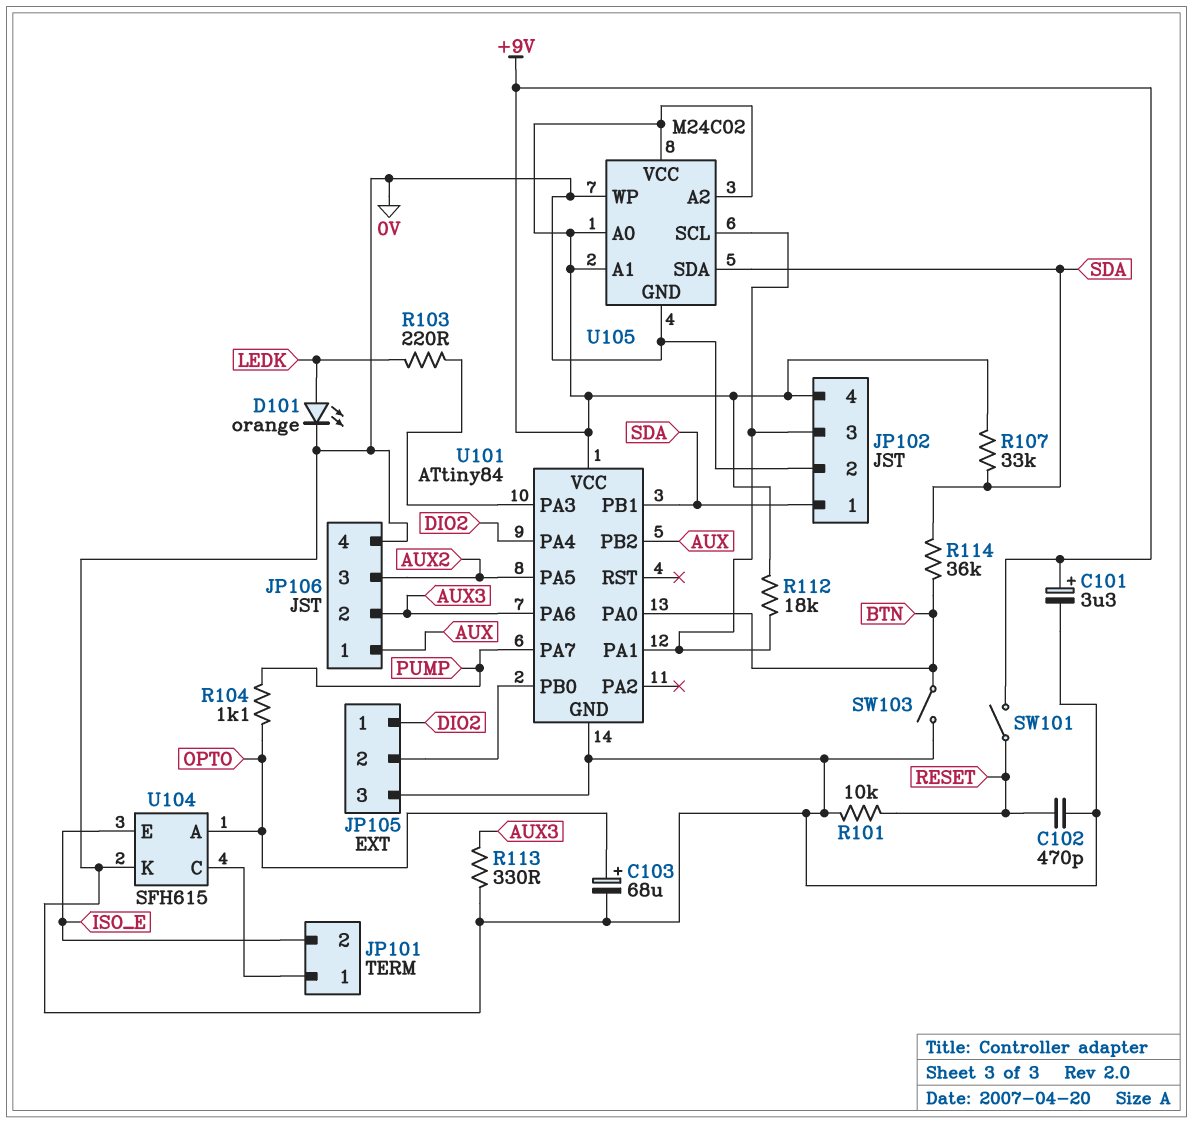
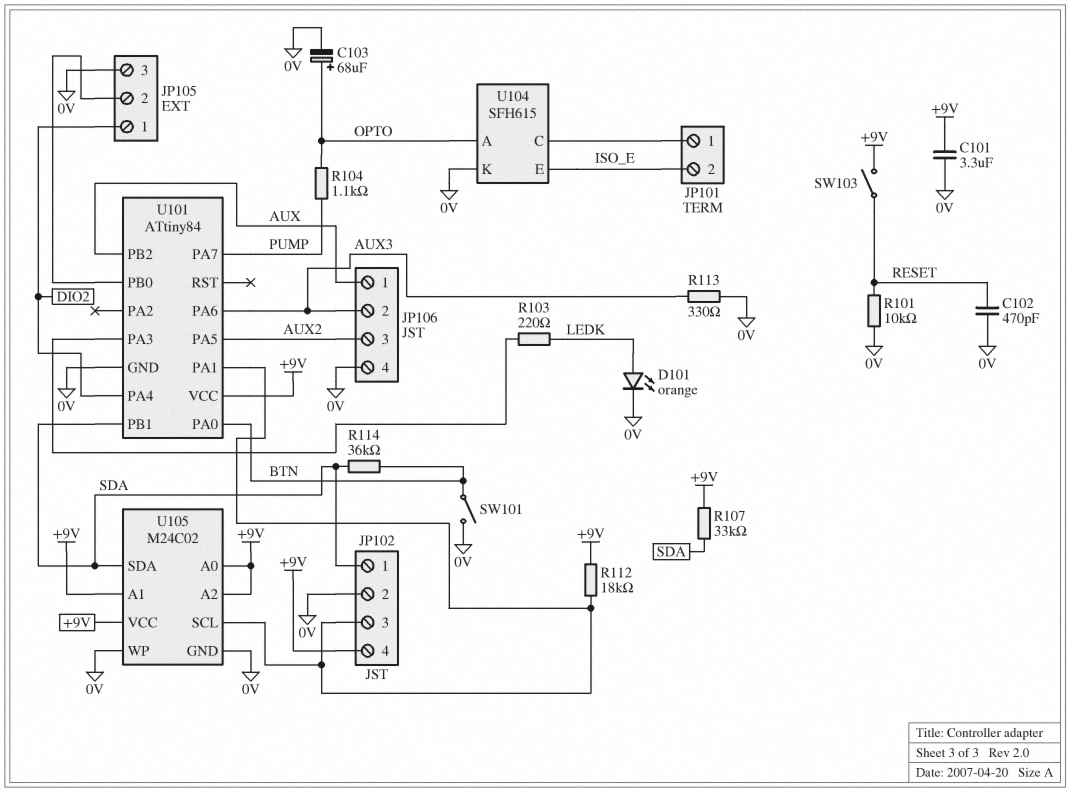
C101: 3.3uF (plus +9V, minus 0V) -> 3.3uF (+9V, 0V)
SW101: switch (+9V, RESET) -> switch (0V, BTN)
SW103: switch (0V, BTN) -> switch (+9V, RESET)

